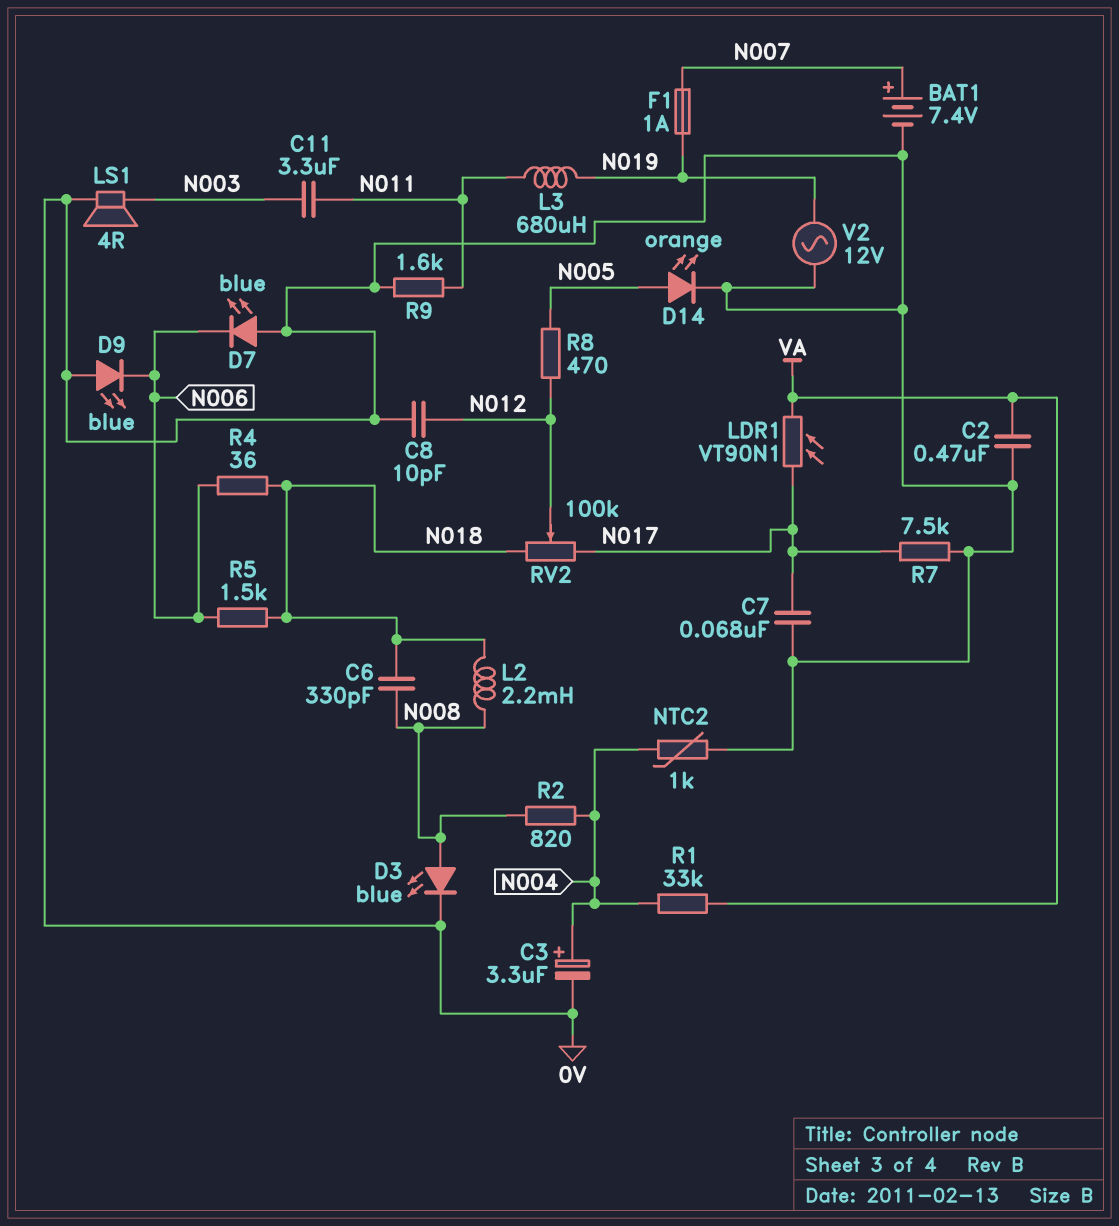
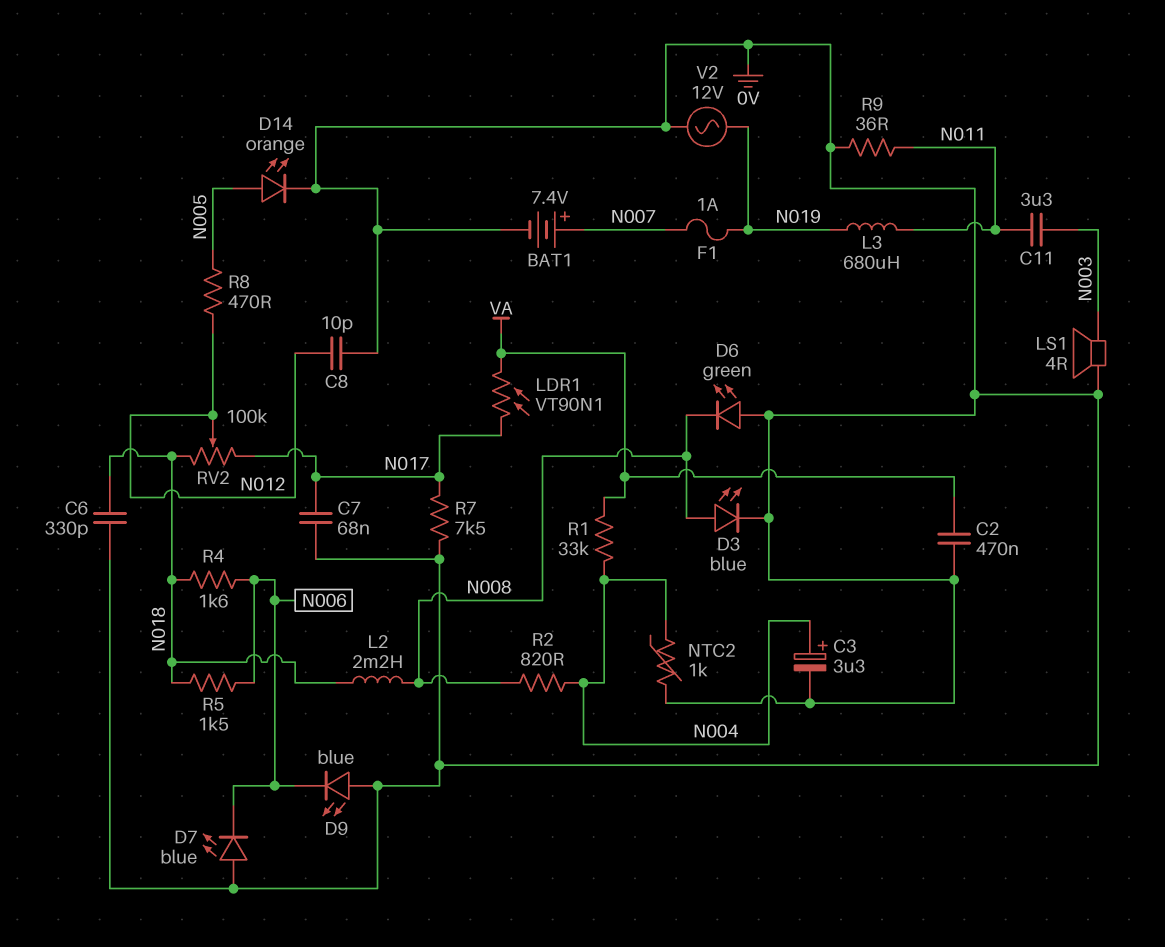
C6: 330pF (N008, N018) -> 330pF (0V, N018)
D6: none -> LED green (A 0V, K N008)
R4: 36 (N006, N018) -> 1.6k (N006, N018)
R9: 1.6k (0V, N011) -> 36 (0V, N011)

